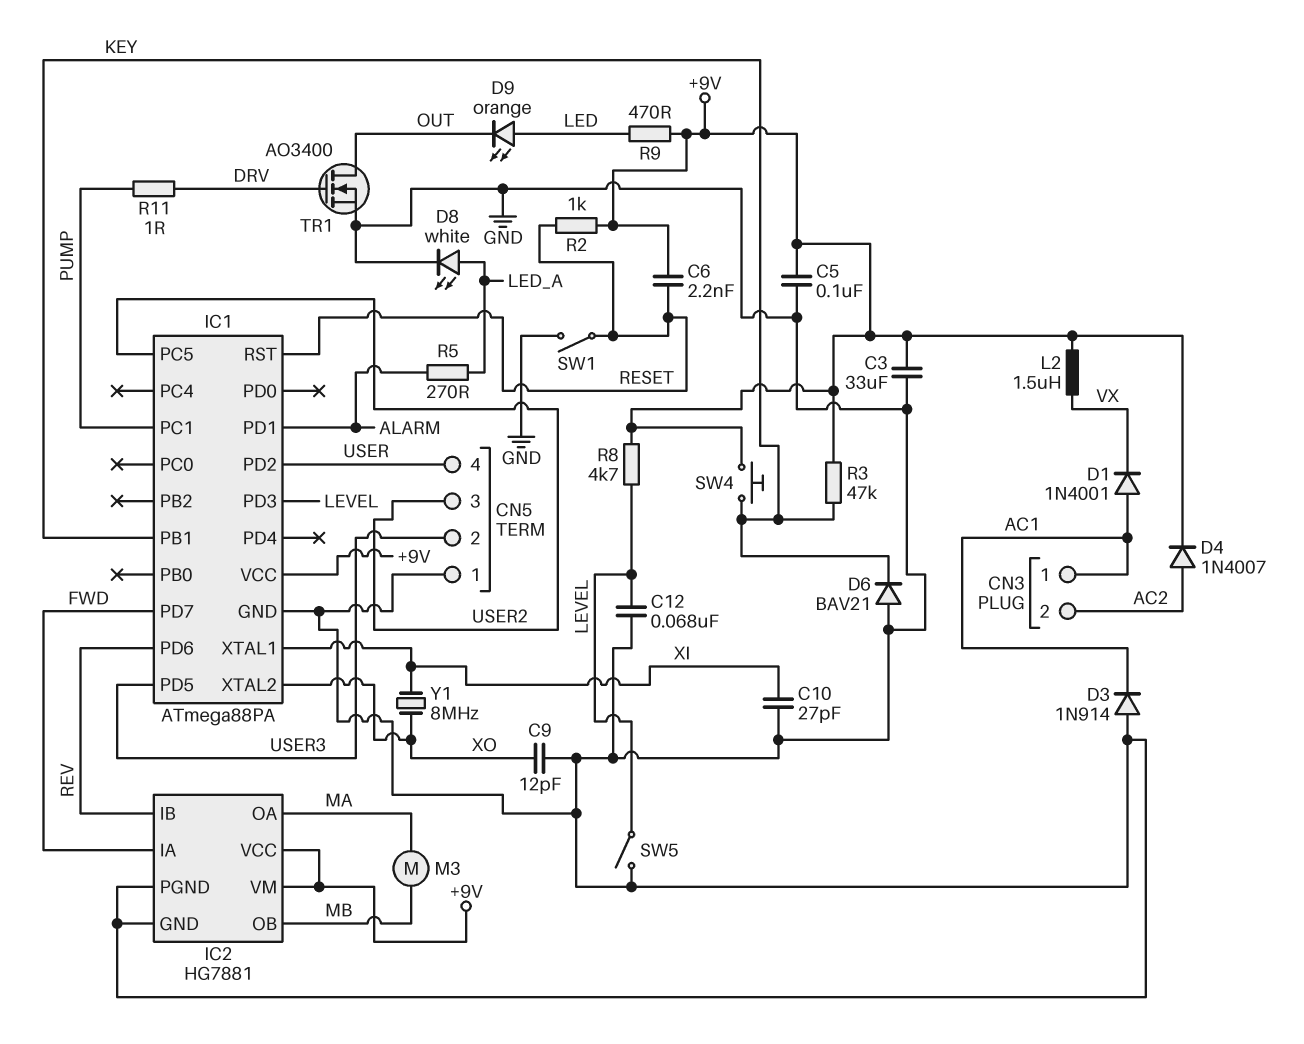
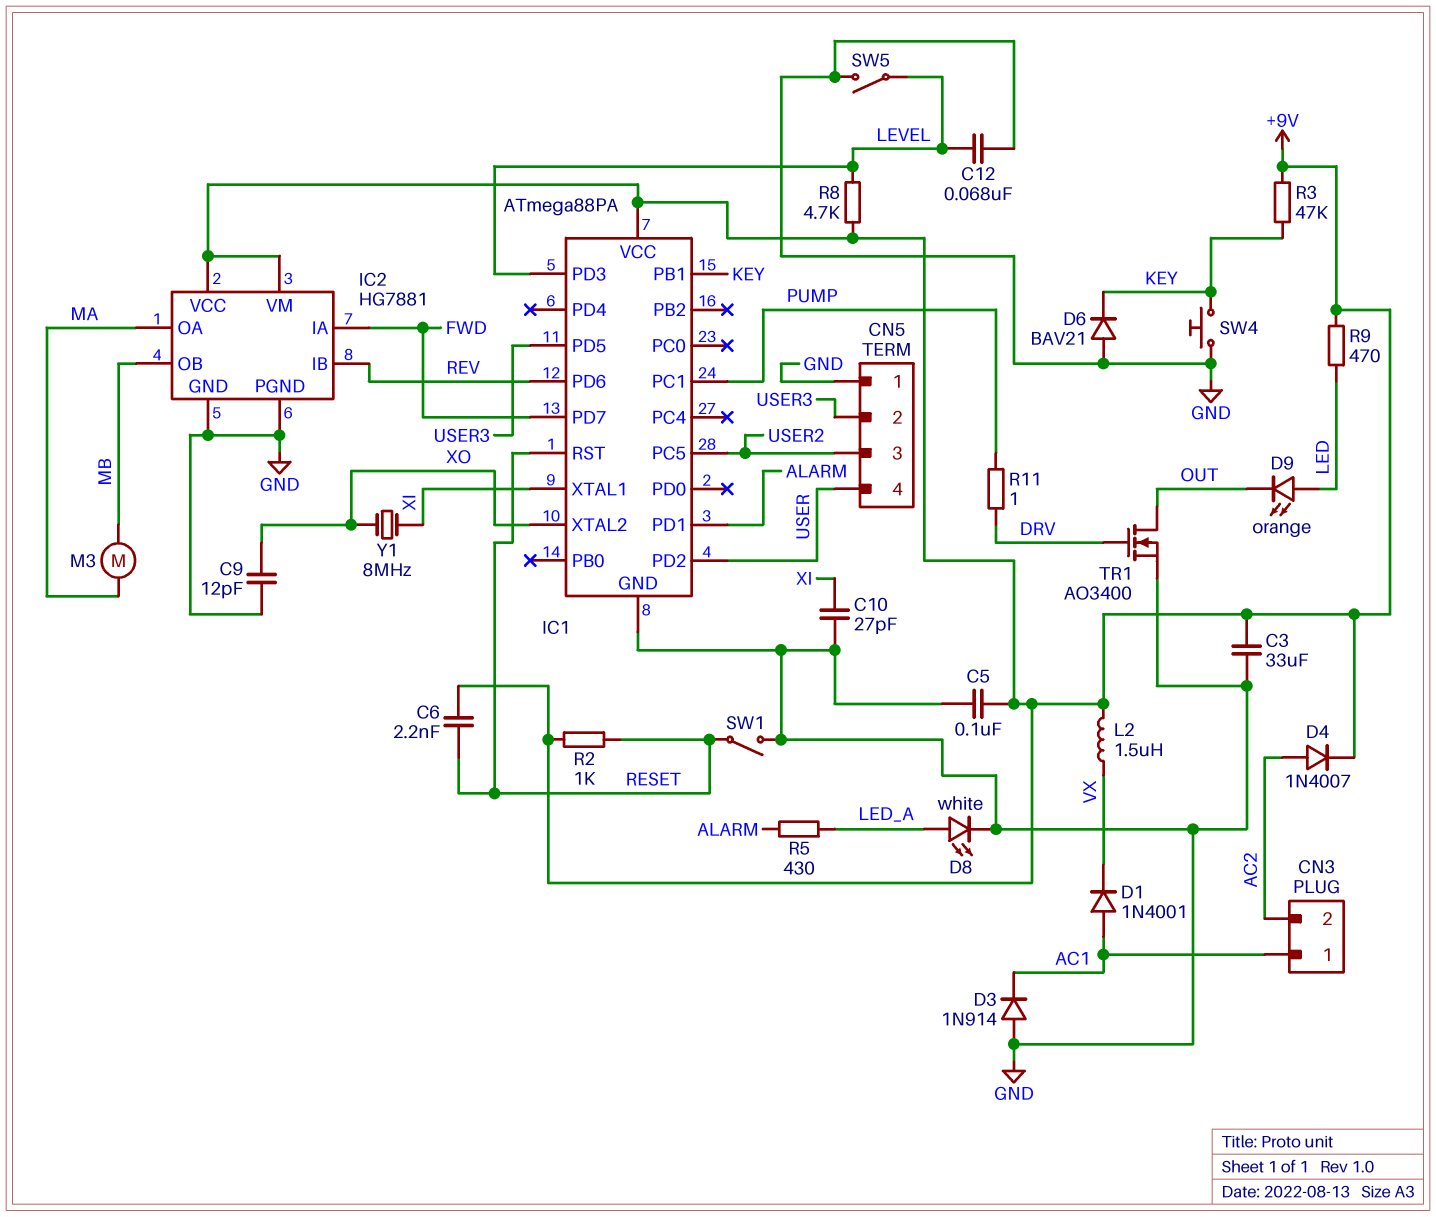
R5: 270 (ALARM, LED_A) -> 430 (ALARM, LED_A)
SW4: button (+9V, KEY) -> button (GND, KEY)

